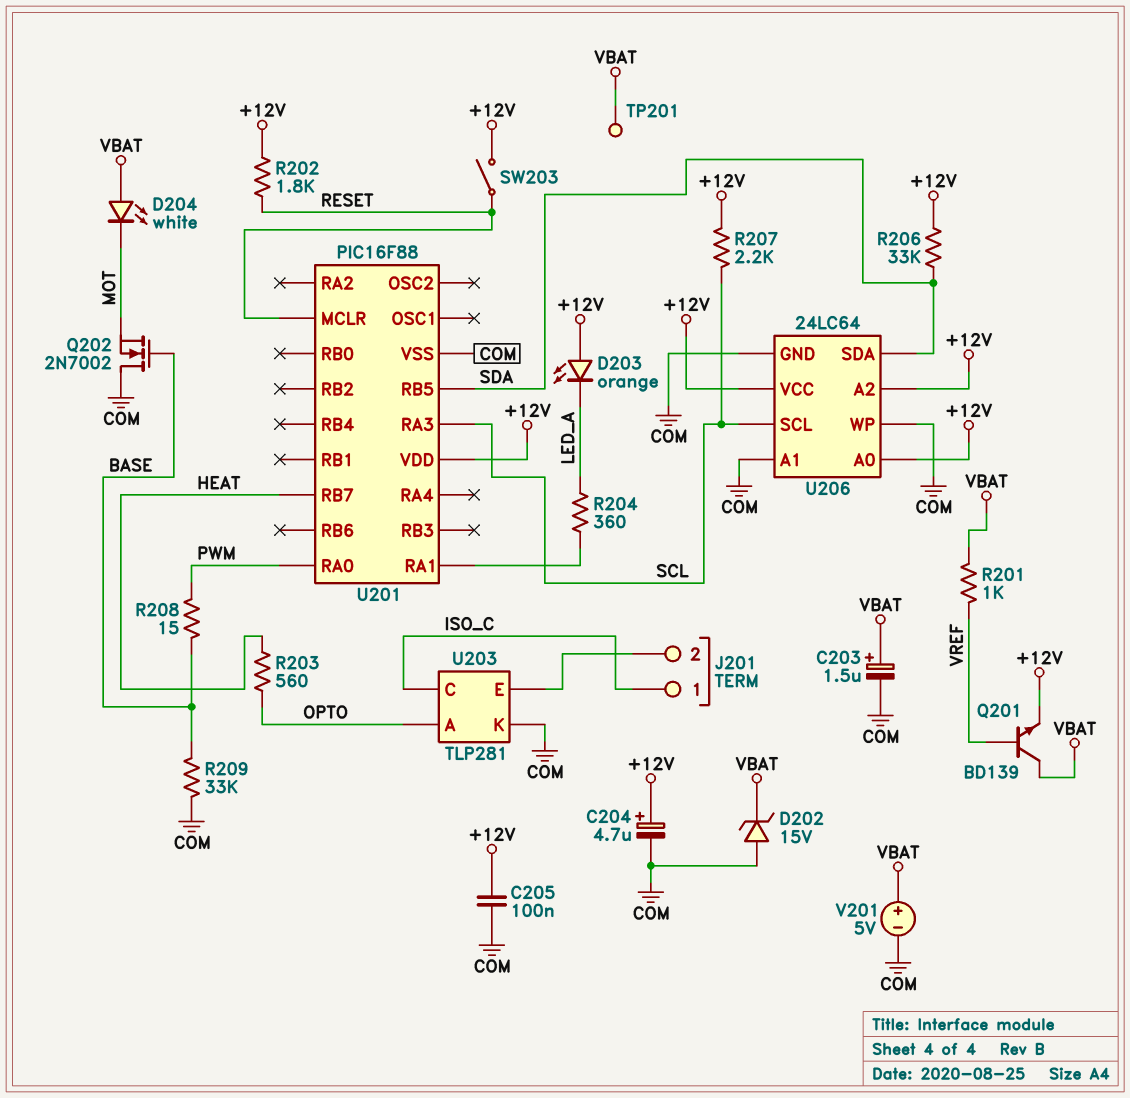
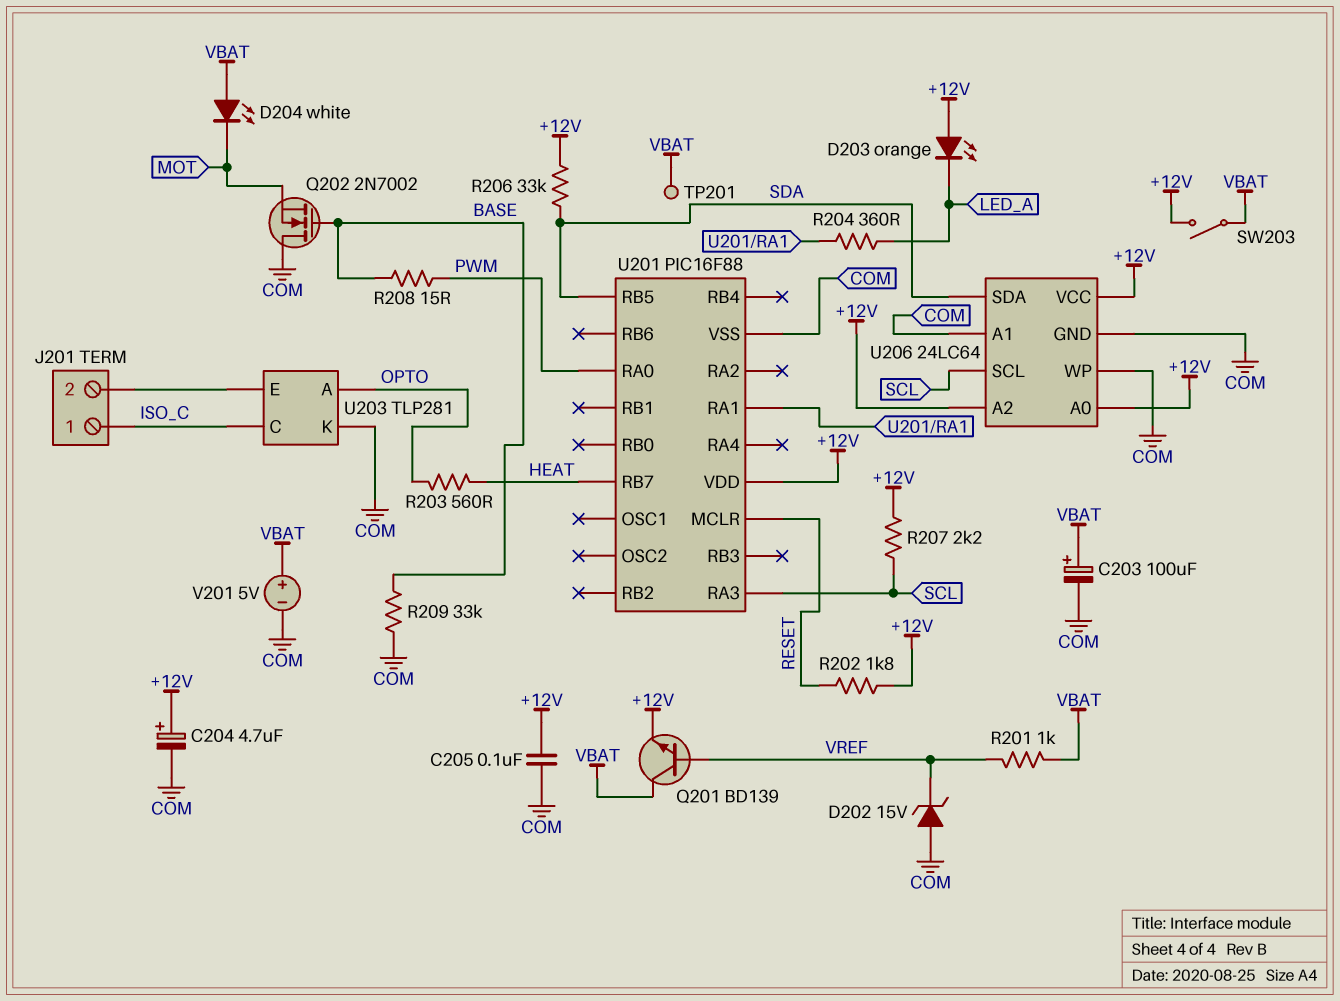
C203: 1.5uF (plus VBAT, minus COM) -> 100uF (plus VBAT, minus COM)
D202: zener 15V (A COM, K VBAT) -> zener 15V (A COM, K VREF)
SW203: switch (+12V, RESET) -> switch (+12V, VBAT)

